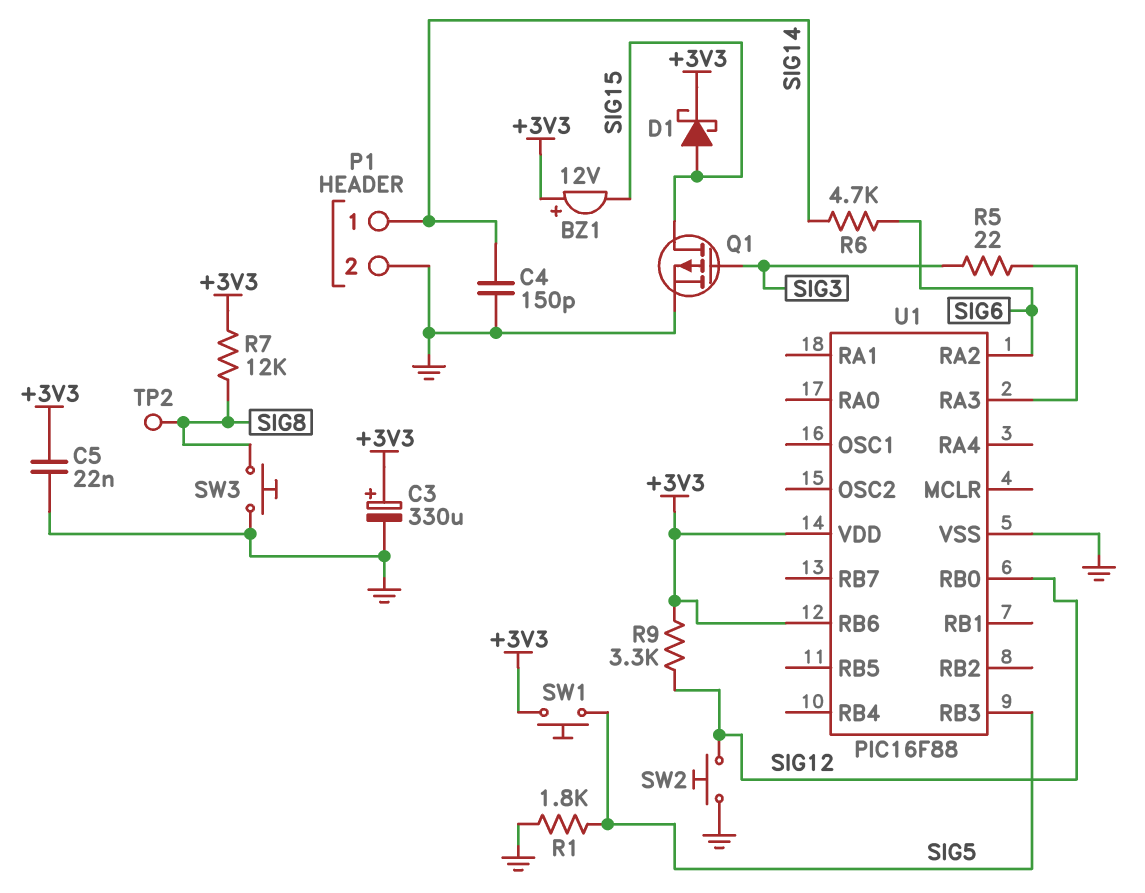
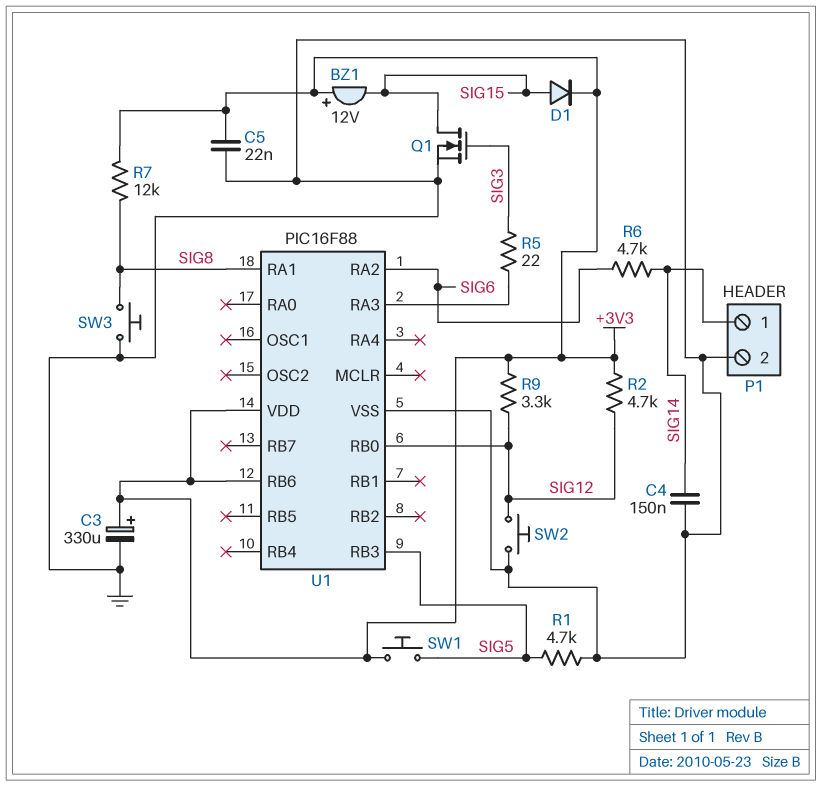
C4: 150pF (GND, SIG14) -> 150nF (GND, SIG14)
D1: schottky (A SIG15, K +3V3) -> diode (A SIG15, K +3V3)
Q1: PMOS (G SIG3, D SIG15, S GND) -> NMOS (G SIG3, D SIG15, S GND)
R1: 1.8k (GND, SIG5) -> 4.7k (GND, SIG5)
R2: none -> 4.7k (+3V3, SIG12)
TP2: test point (SIG8) -> none
U1 pin RA1: none -> SIG8

